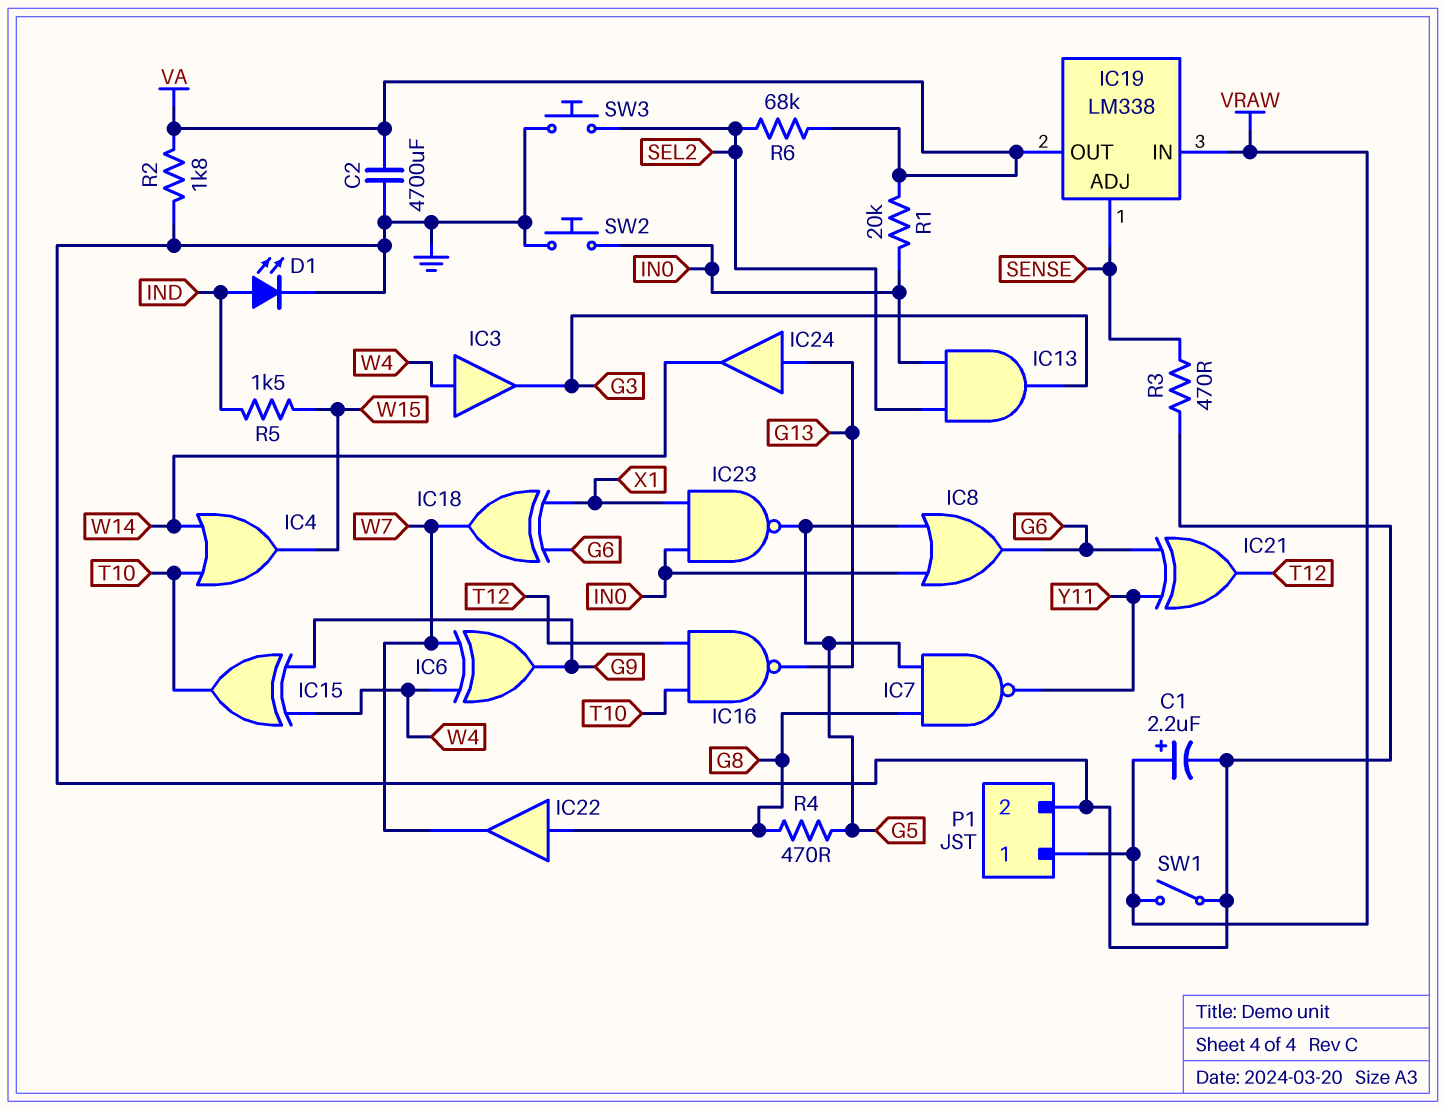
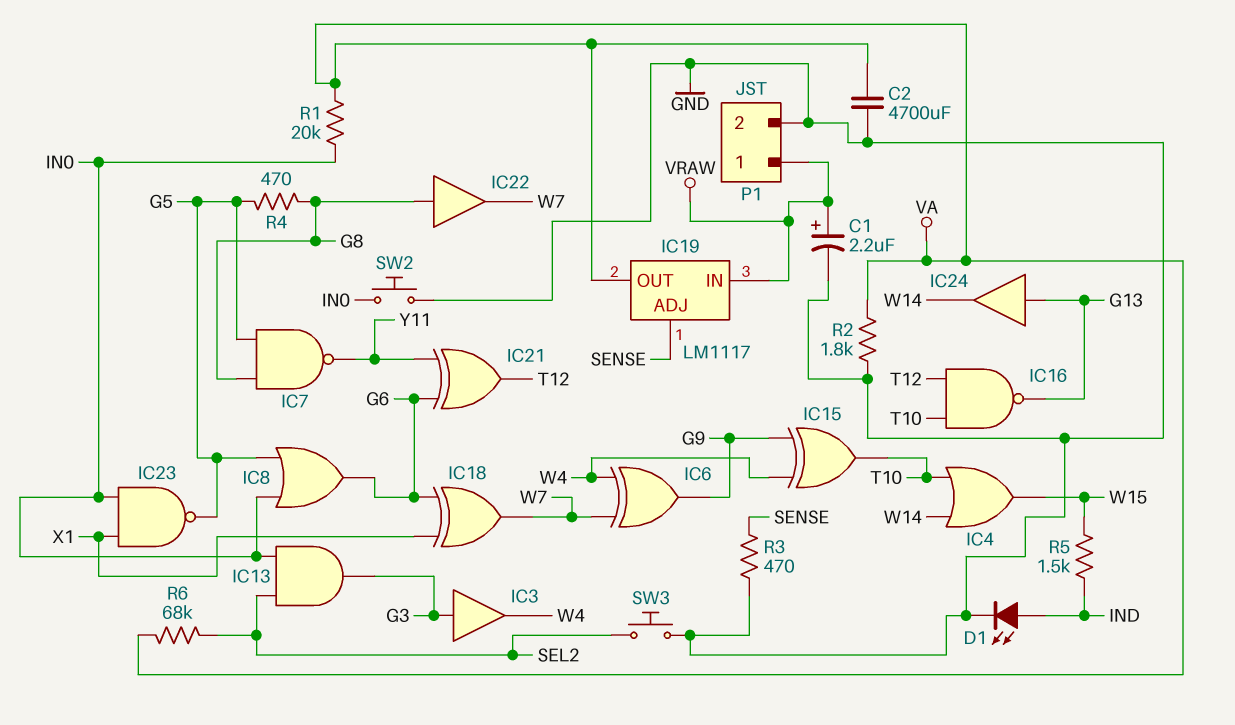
IC3: buffer (in W4, out G3) -> buffer (in G3, out W4)
IC19: LM338 -> LM1117
SW1: switch (GND, VRAW) -> none

